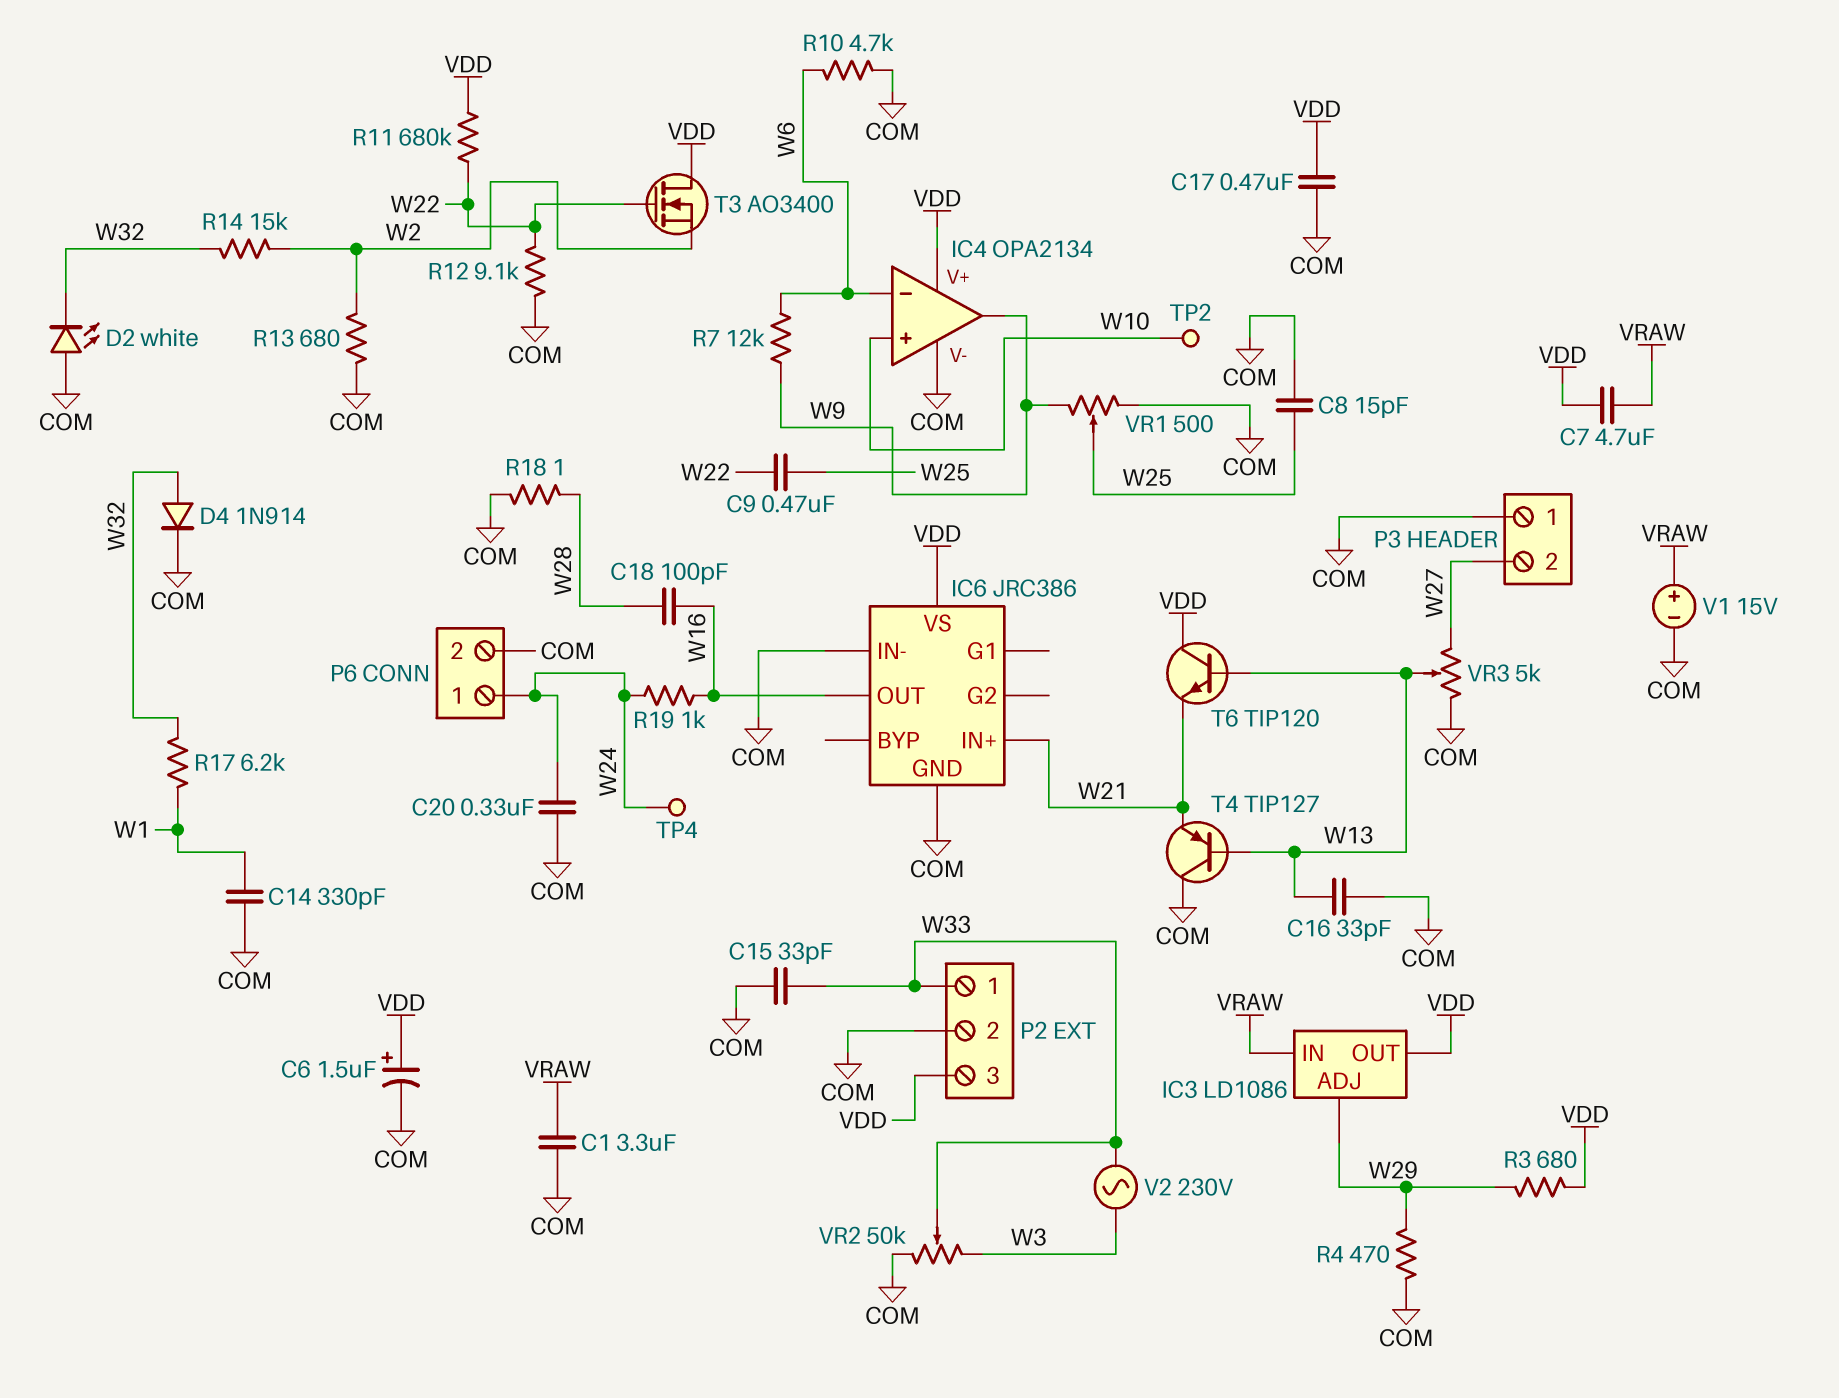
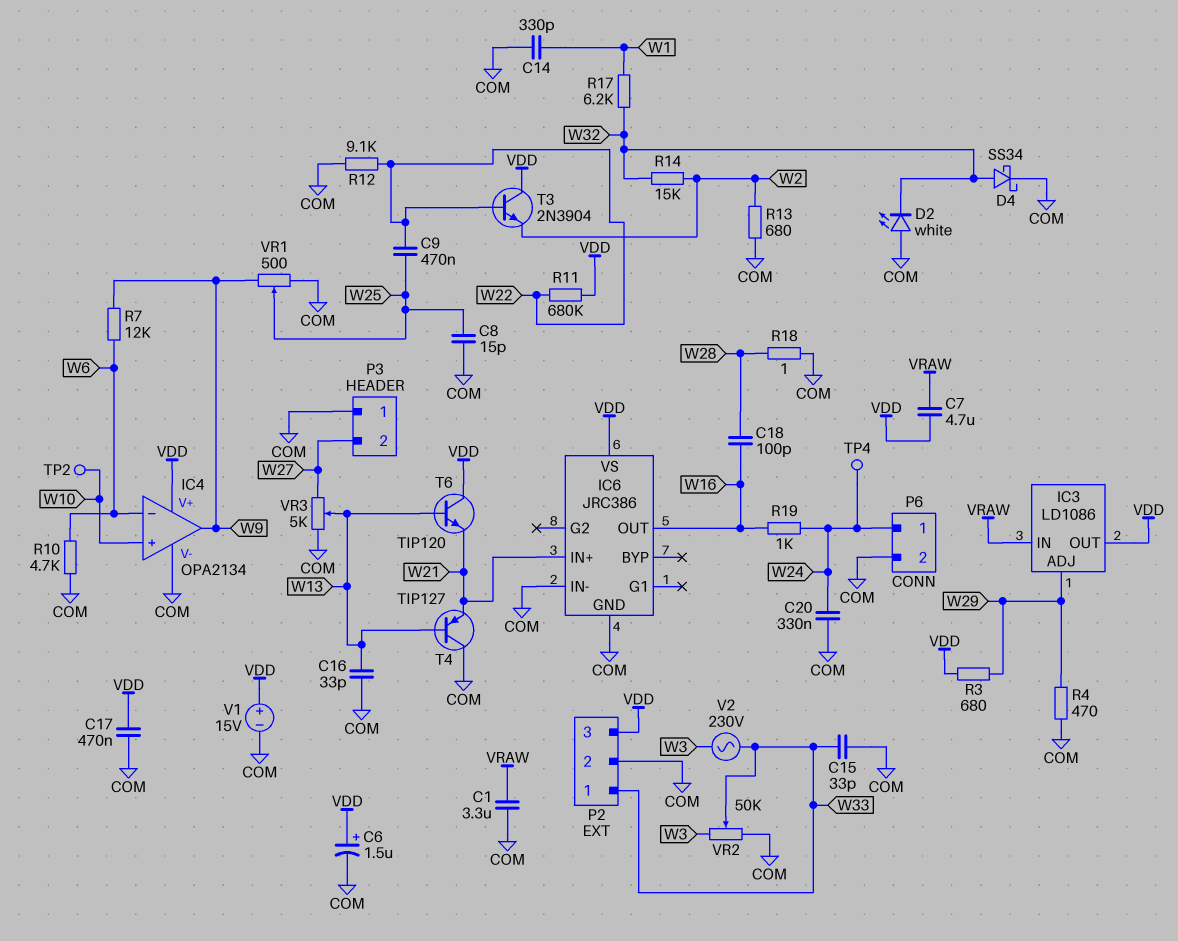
D4: diode 1N914 (A W32, K COM) -> schottky SS34 (A W32, K COM)
T3: NMOS AO3400 (G W22, D VDD, S W2) -> NPN 2N3904 (B W22, C VDD, E W2)
V1: 15V (plus VRAW, minus COM) -> 15V (plus VDD, minus COM)

